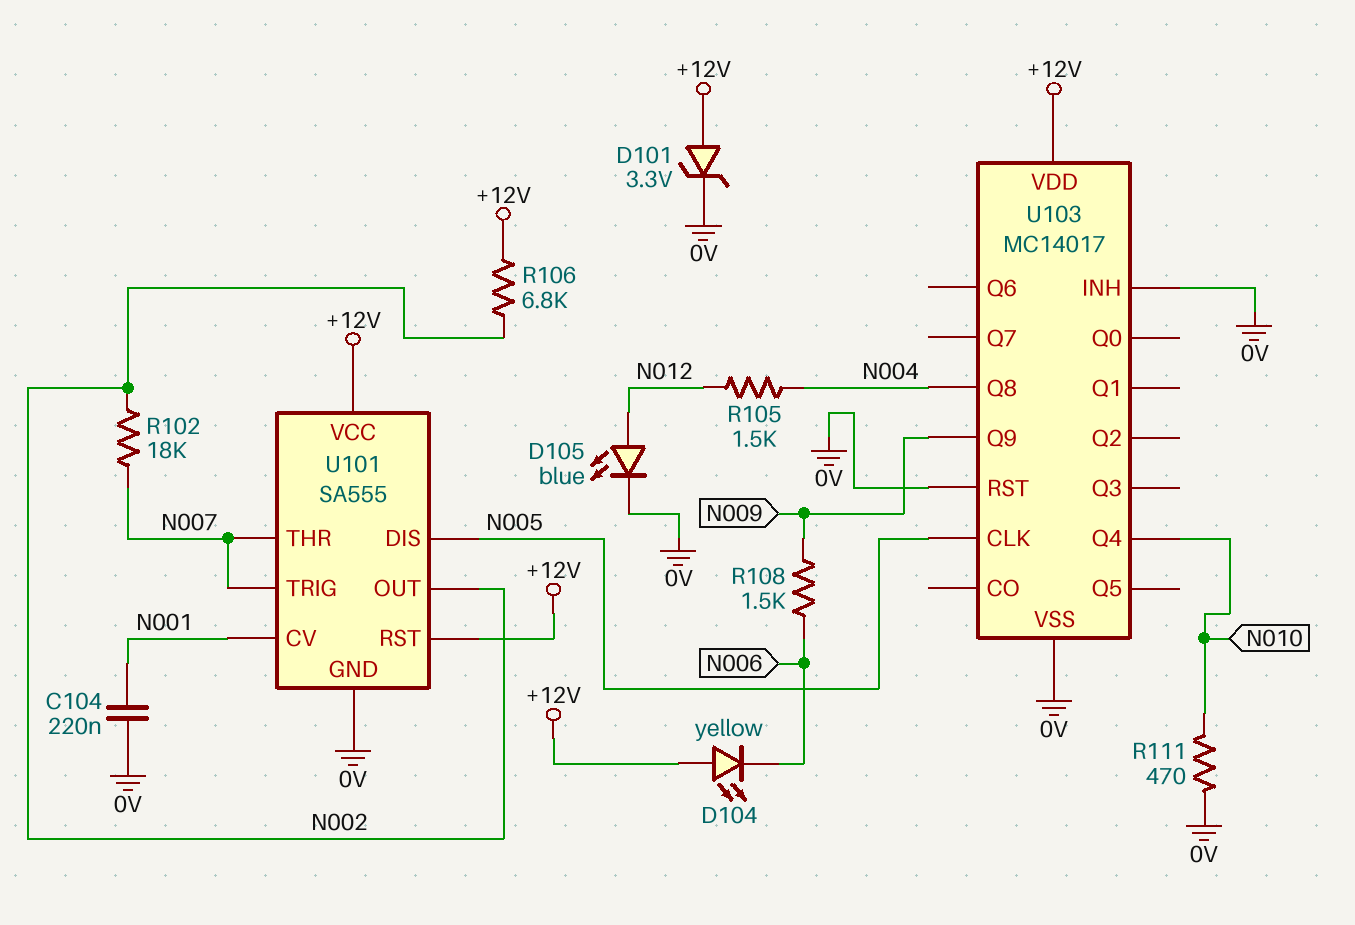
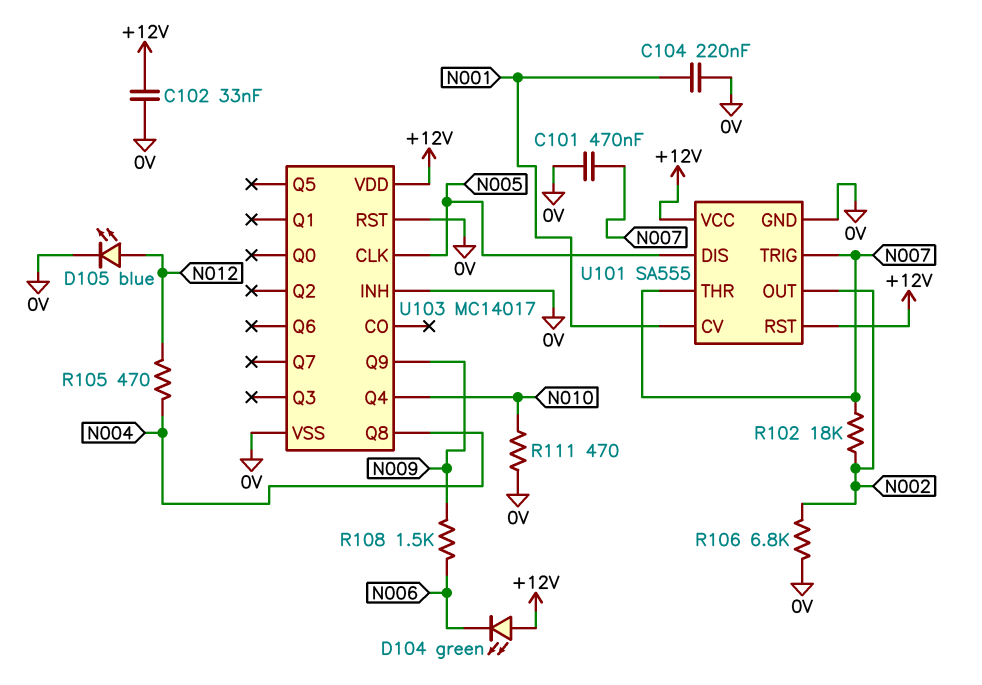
C101: none -> 470nF (0V, N007)
C102: none -> 33nF (+12V, 0V)
D101: zener 3.3V (A +12V, K 0V) -> none
D104: LED yellow (A +12V, K N006) -> LED green (A +12V, K N006)
R105: 1.5k (N004, N012) -> 470 (N004, N012)
R106: 6.8k (+12V, N002) -> 6.8k (0V, N002)

